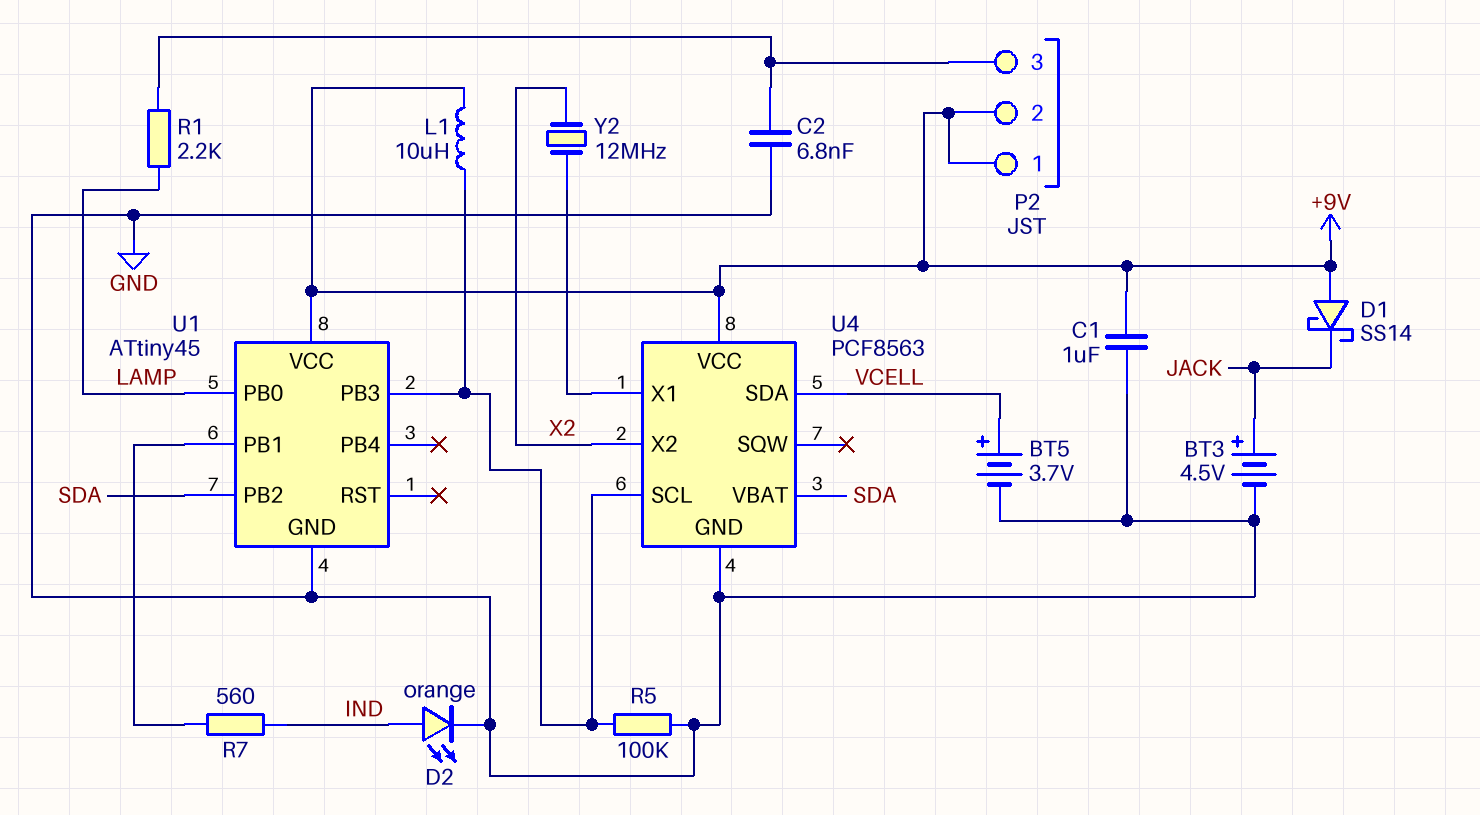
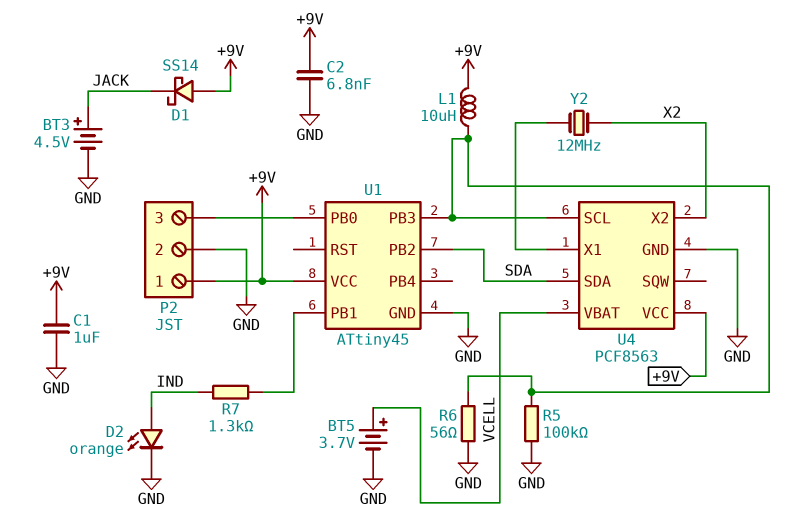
C2: 6.8nF (GND, P2/3) -> 6.8nF (+9V, GND)
P2 pin 2: +9V -> GND
R1: 2.2k (LAMP, P2/3) -> none
R6: none -> 56 (GND, U1/PB3)
R7: 560 (IND, U1/PB1) -> 1.3k (IND, U1/PB1)
U1 pin PB0: LAMP -> P2/3
U4 pin SDA: VCELL -> SDA
U4 pin VBAT: SDA -> VCELL

